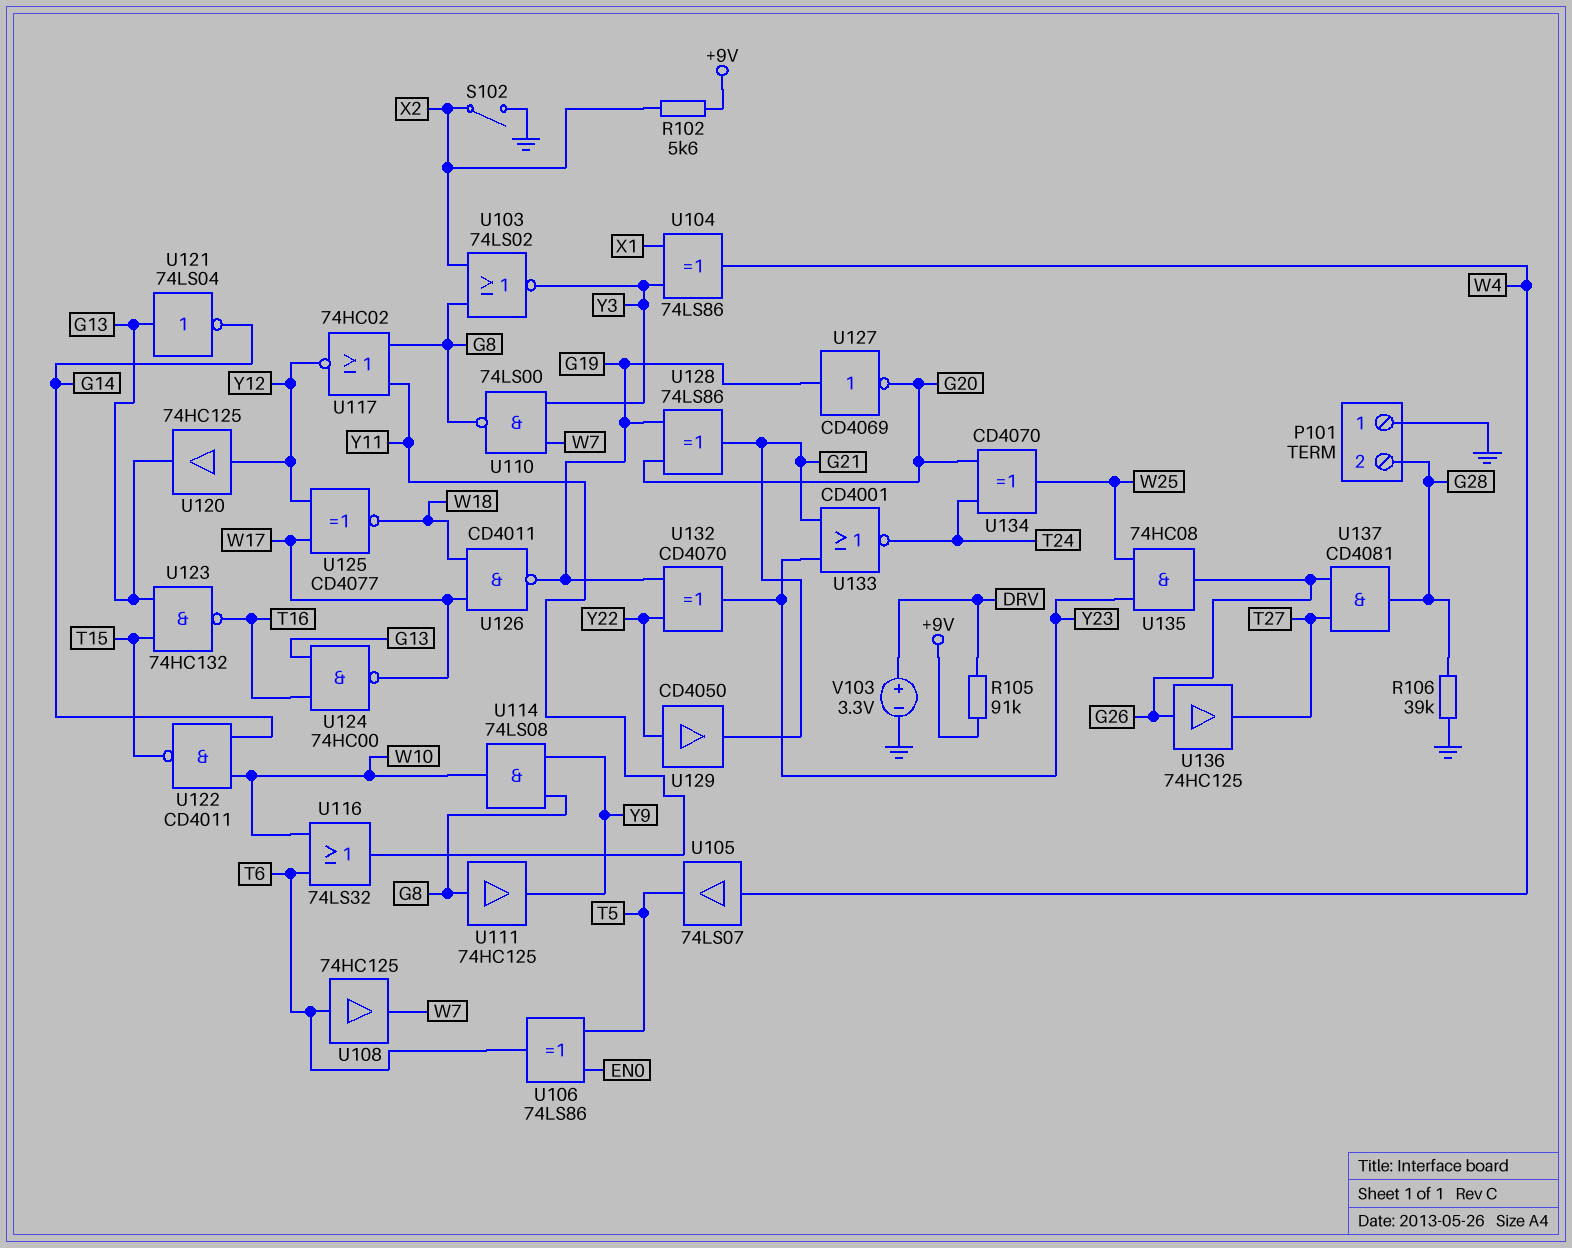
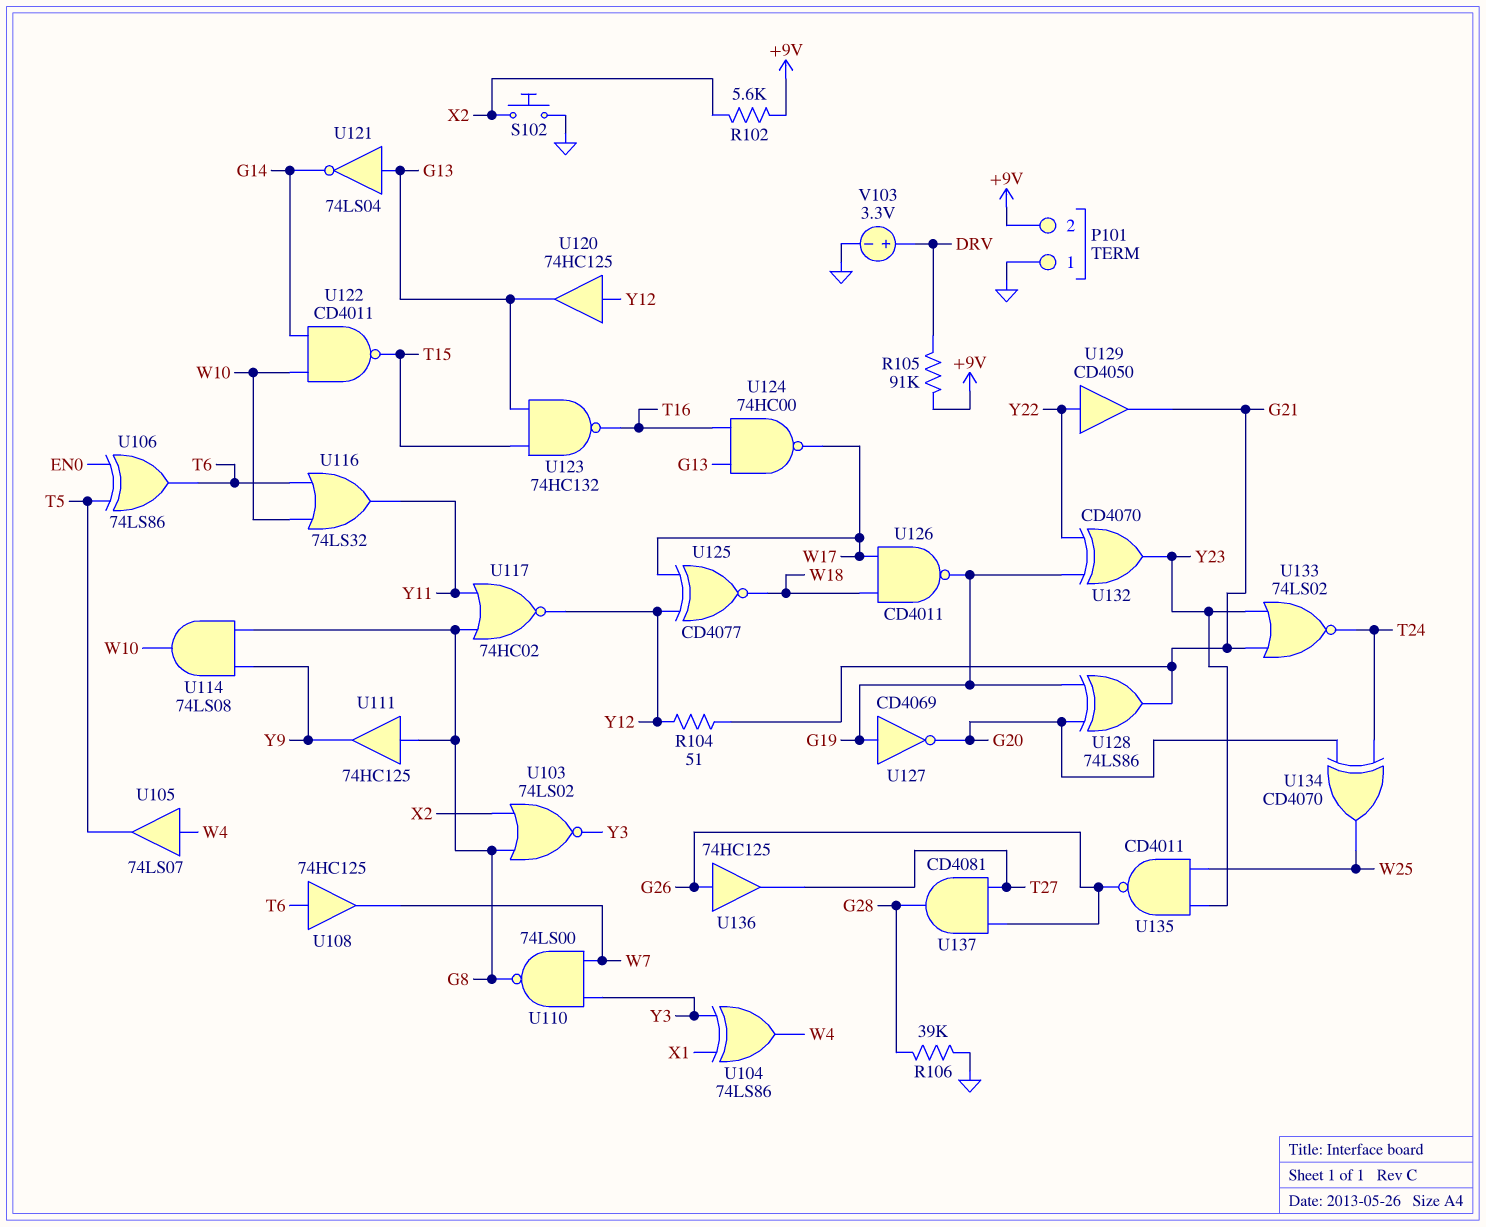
P101 pin 2: G28 -> +9V
R104: none -> 51 (G21, Y12)
S102: switch (GND, X2) -> button (GND, X2)
U133: NOR CD4001 (in G21, in Y23, out T24) -> NOR 74LS02 (in G21, in Y23, out T24)
U135: AND 74HC08 (in W25, in Y23, out G26) -> NAND CD4011 (in W25, in Y23, out G26)

